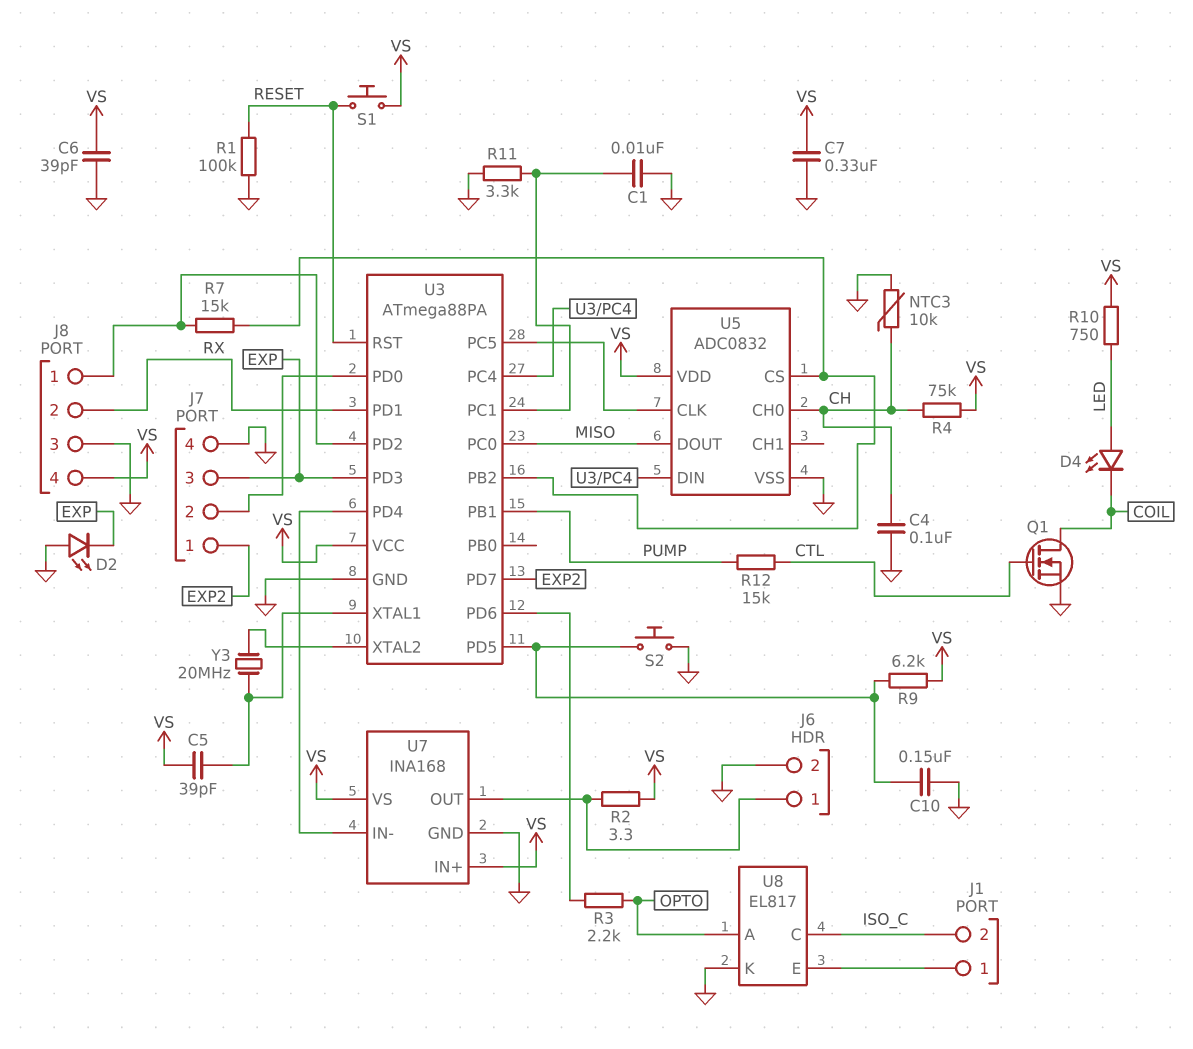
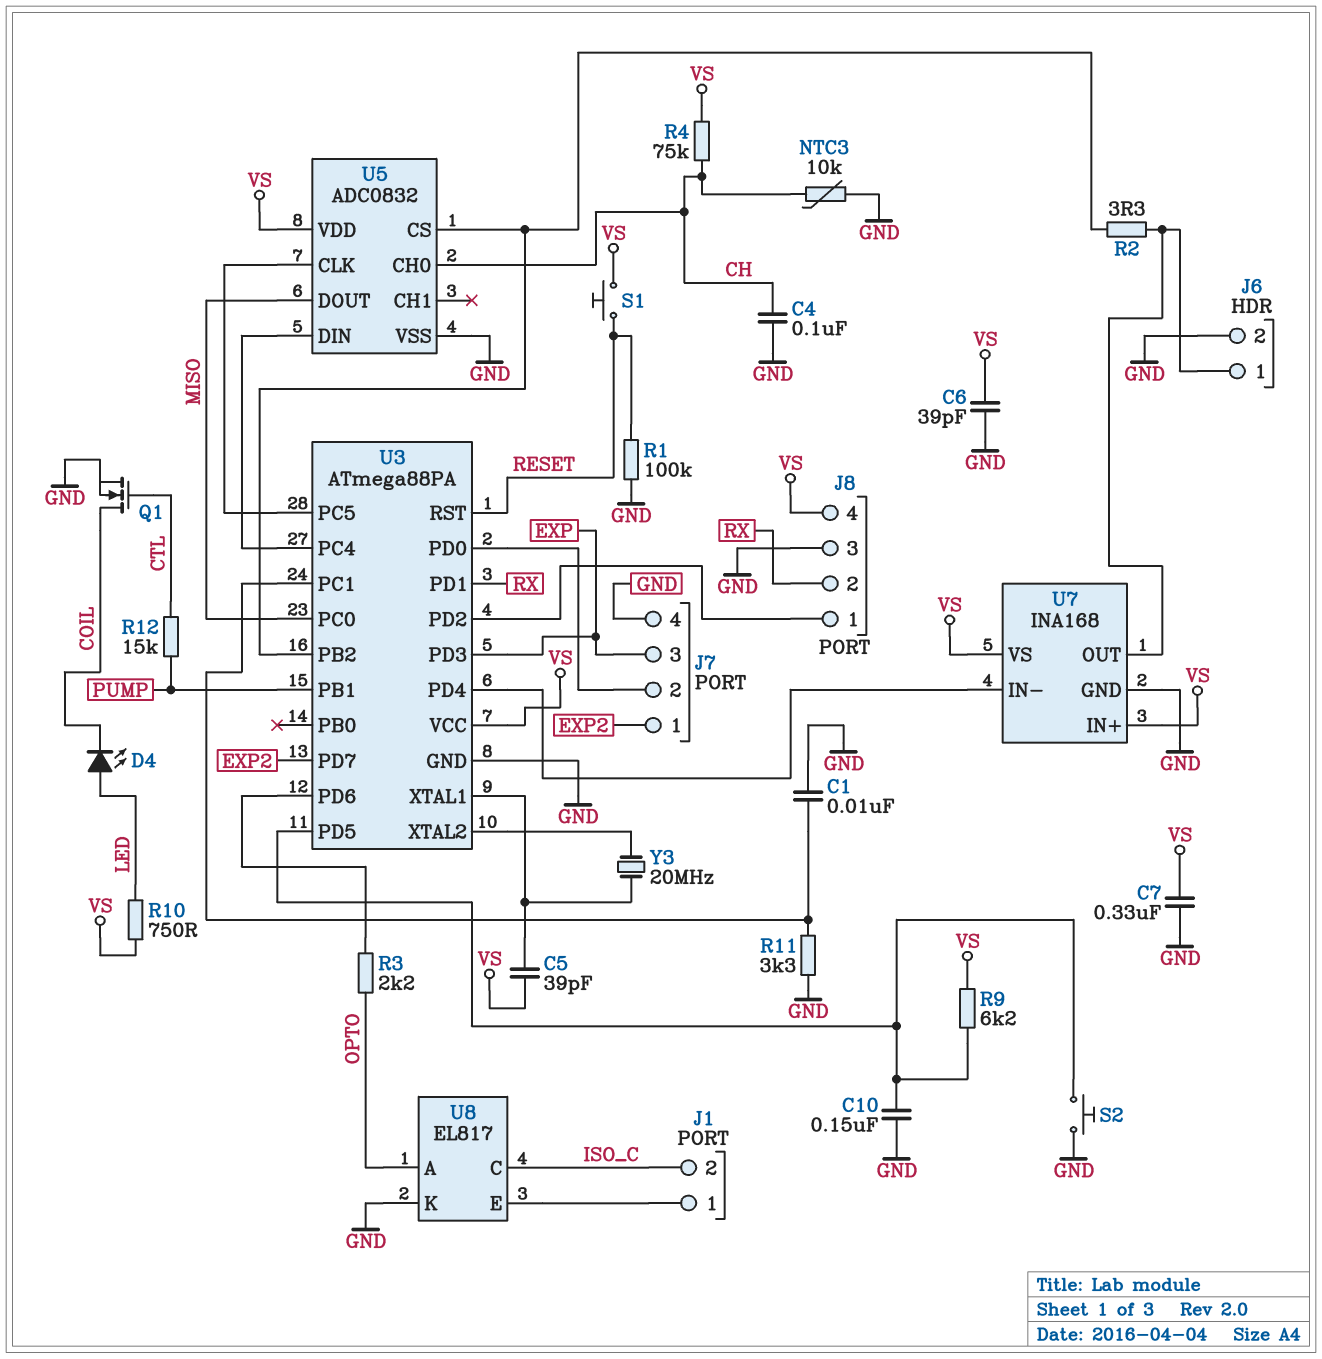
D2: LED (A GND, K EXP) -> none
R2: 3.3 (J6/1, VS) -> 3.3 (J6/1, U3/PB2)
R7: 15k (J8/1, U3/PB2) -> none

